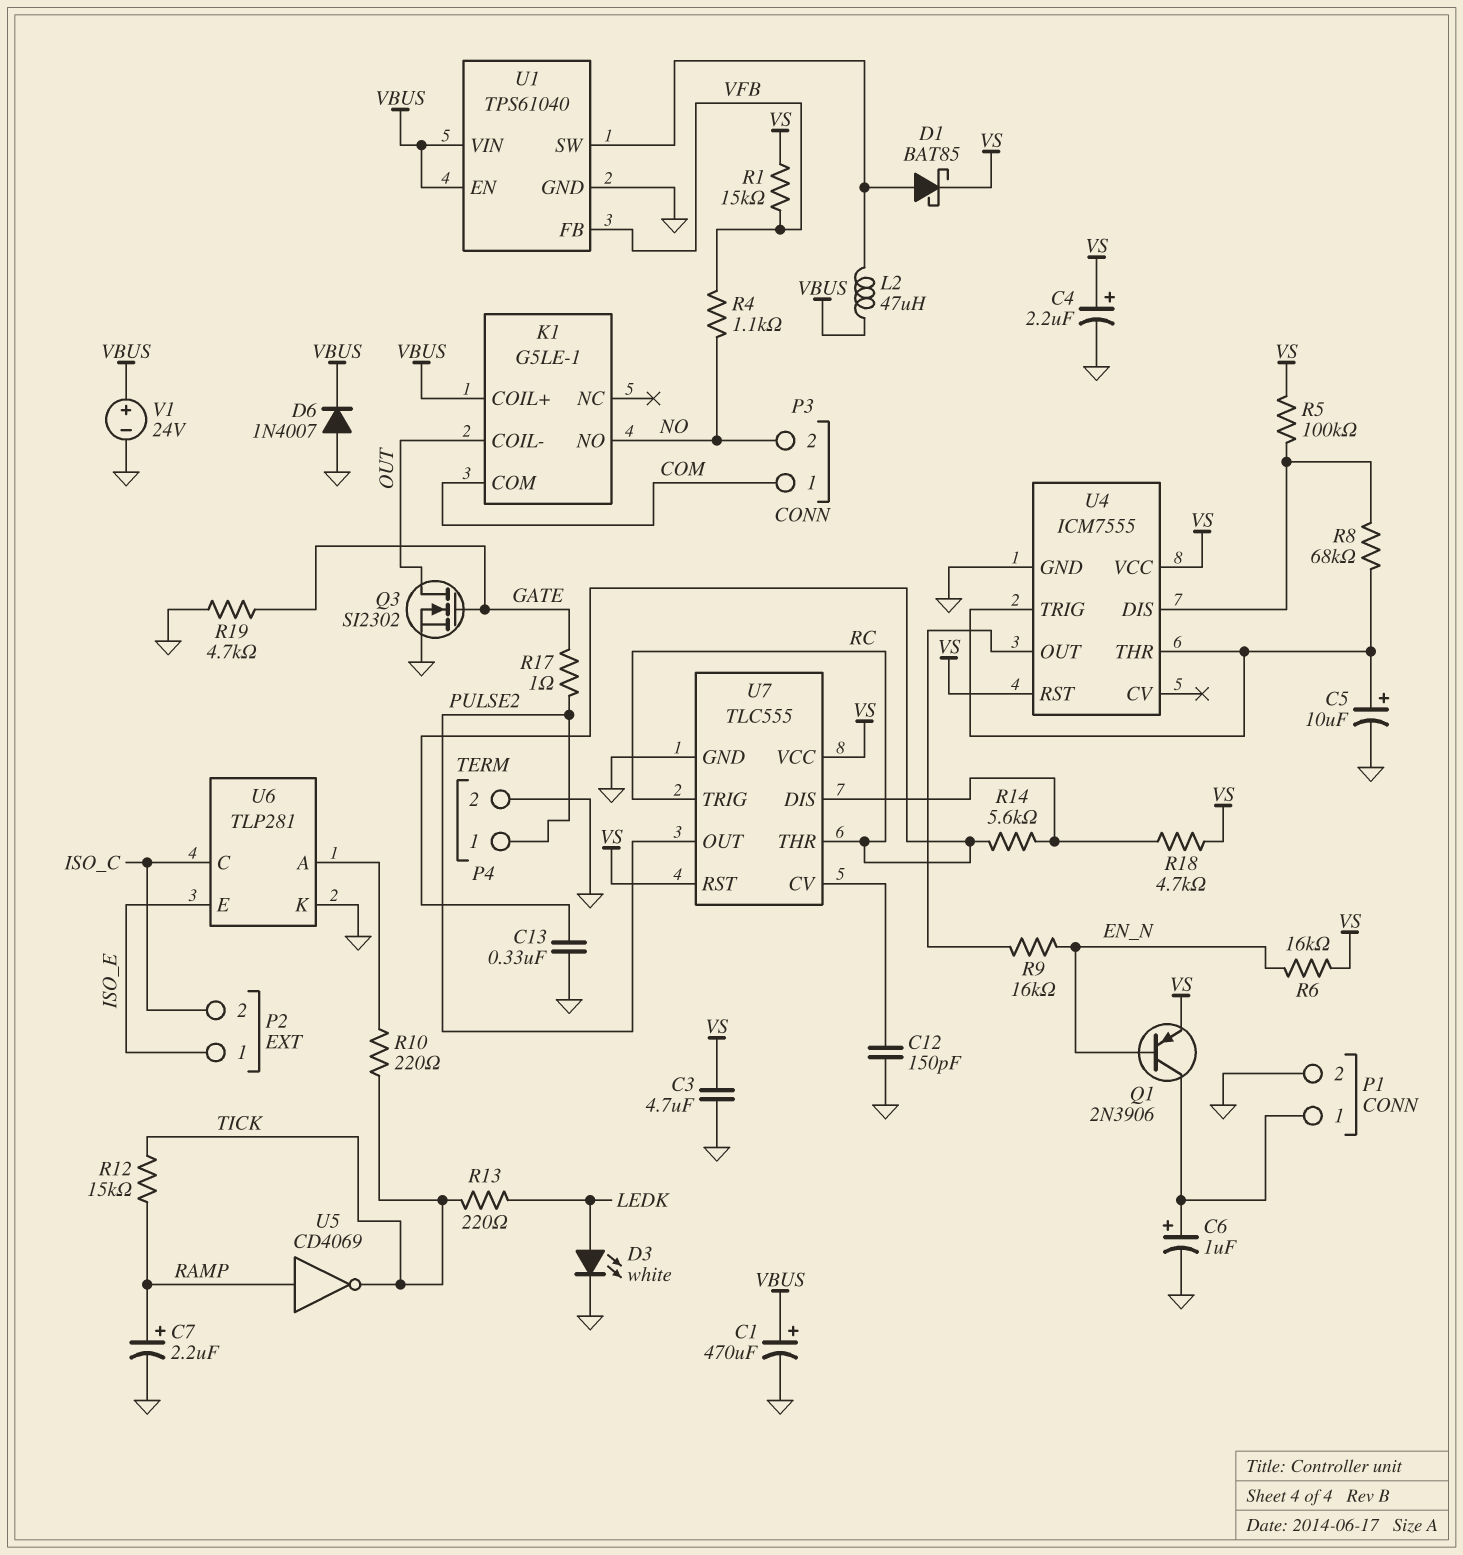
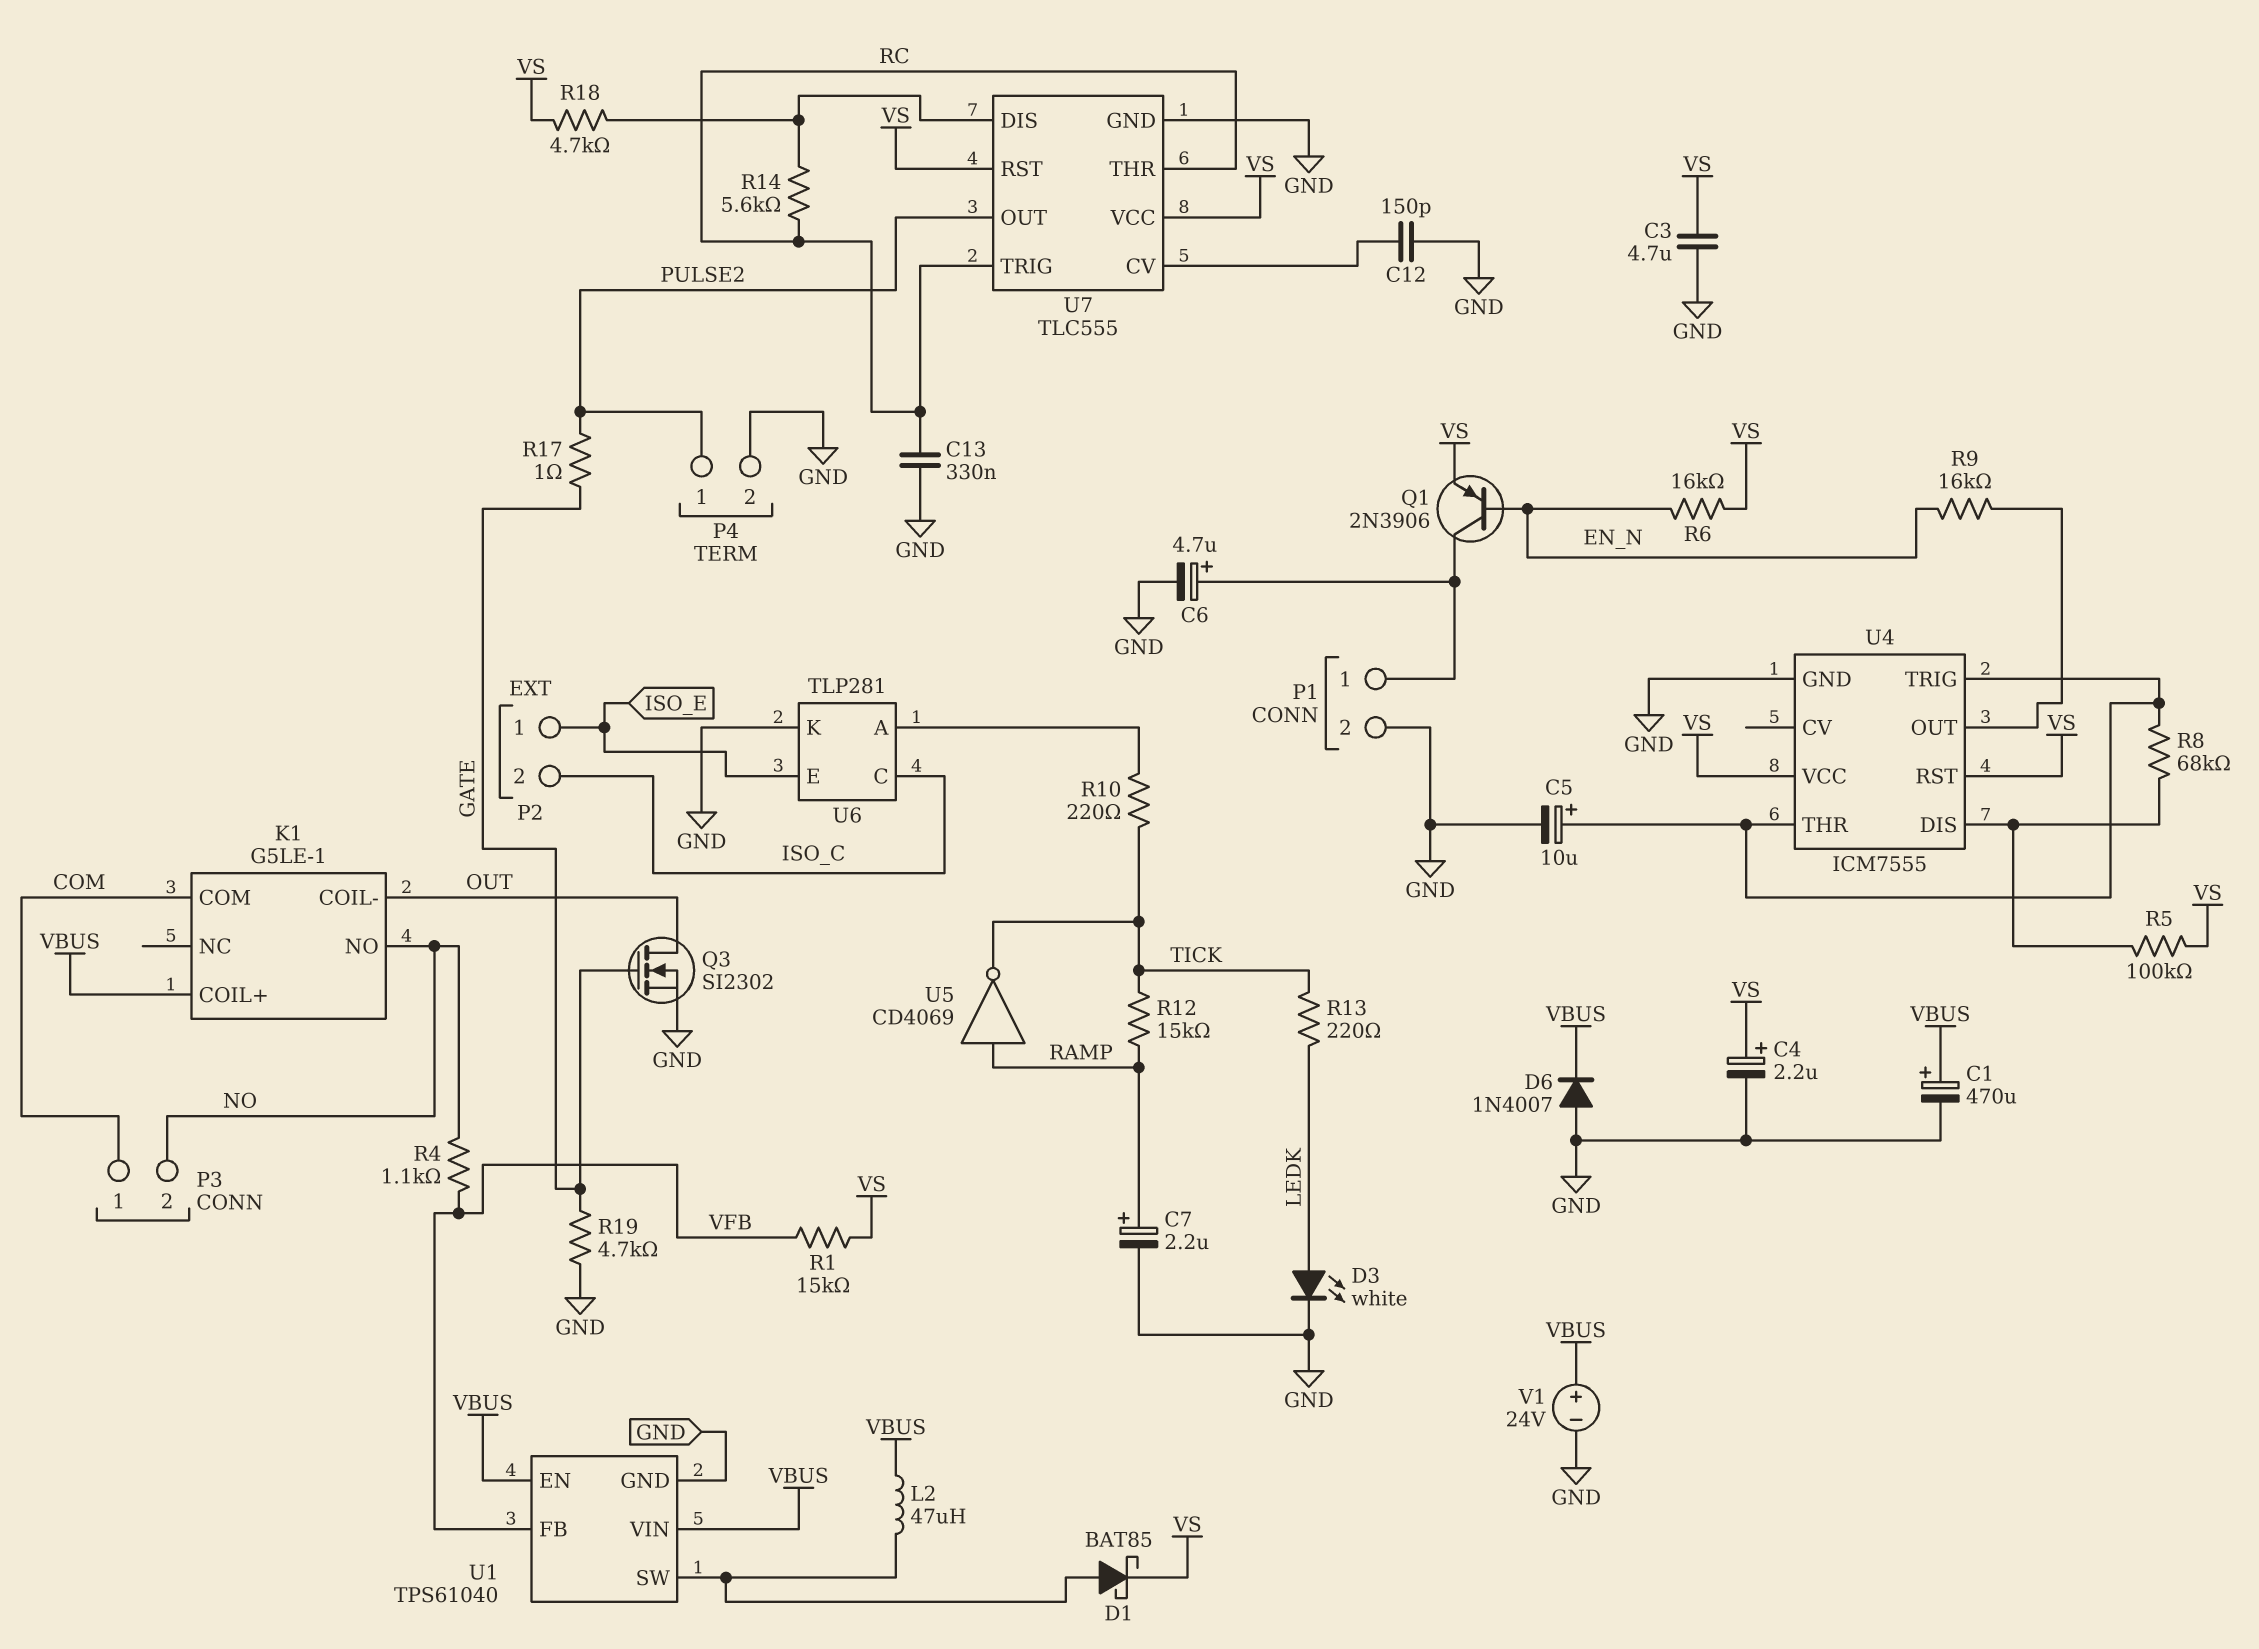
C6: 1uF (plus P1/1, minus GND) -> 4.7uF (plus P1/1, minus GND)

